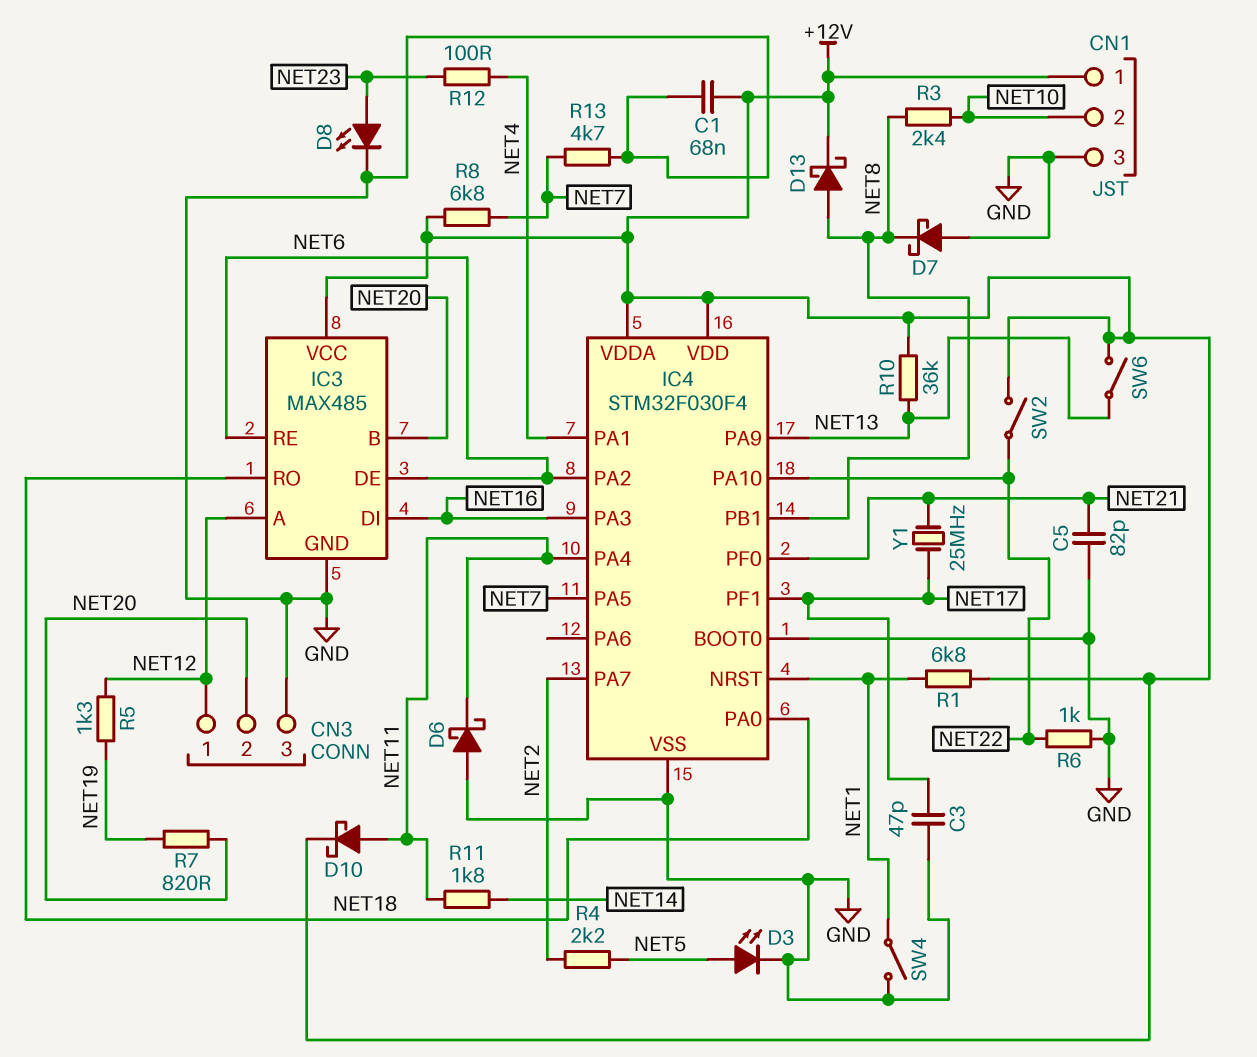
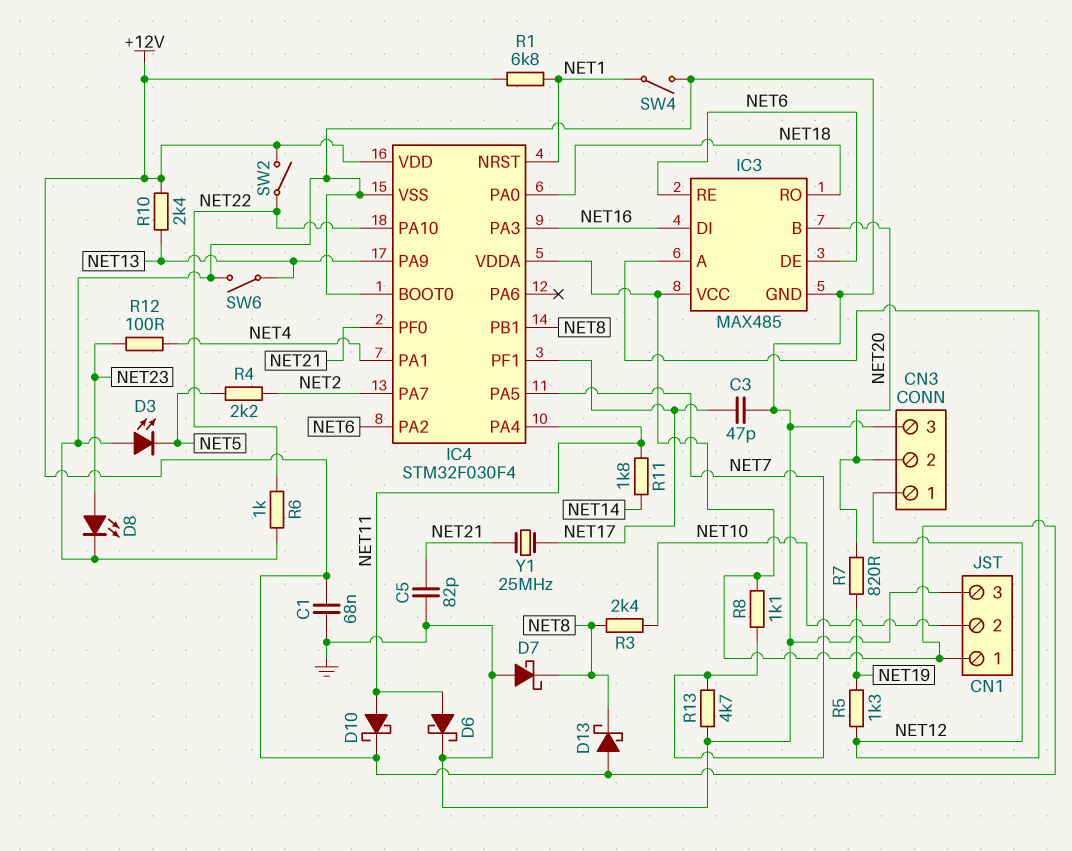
D3: LED (A NET5, K GND) -> LED (A GND, K NET5)
D6: schottky (A GND, K NET11) -> schottky (A NET11, K GND)
D13: schottky (A NET8, K +12V) -> schottky (A +12V, K NET8)
R8: 6.8k (+12V, NET7) -> 1.1k (+12V, NET7)
R10: 36k (+12V, NET13) -> 2.4k (+12V, NET13)
SW6: switch (+12V, NET13) -> switch (GND, NET13)

